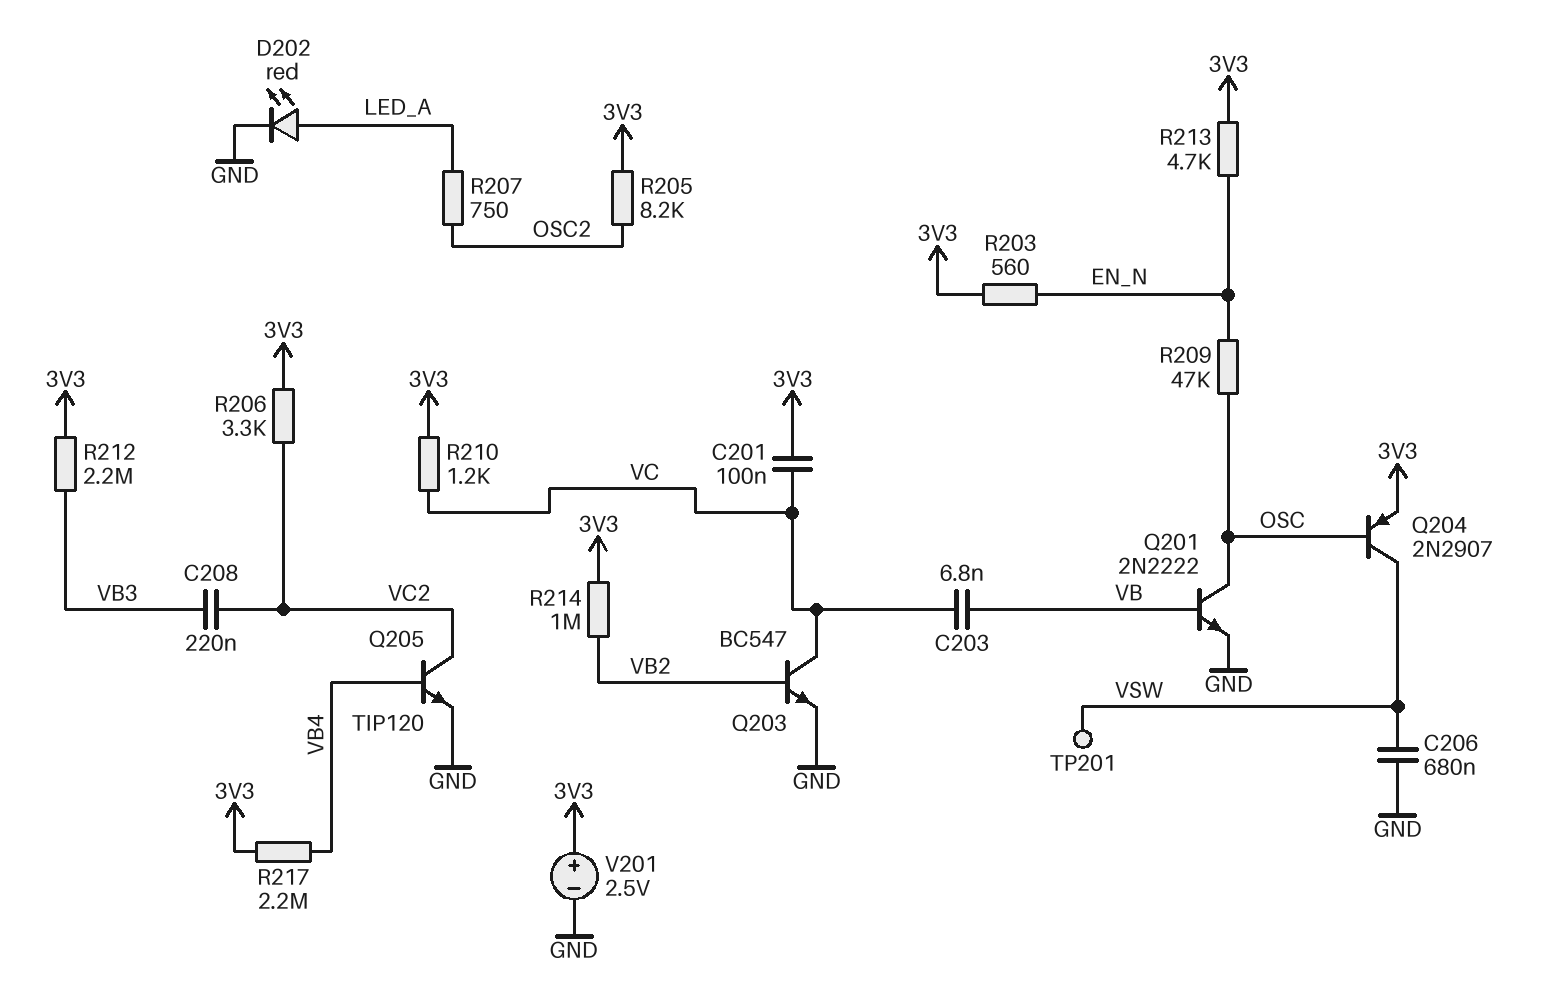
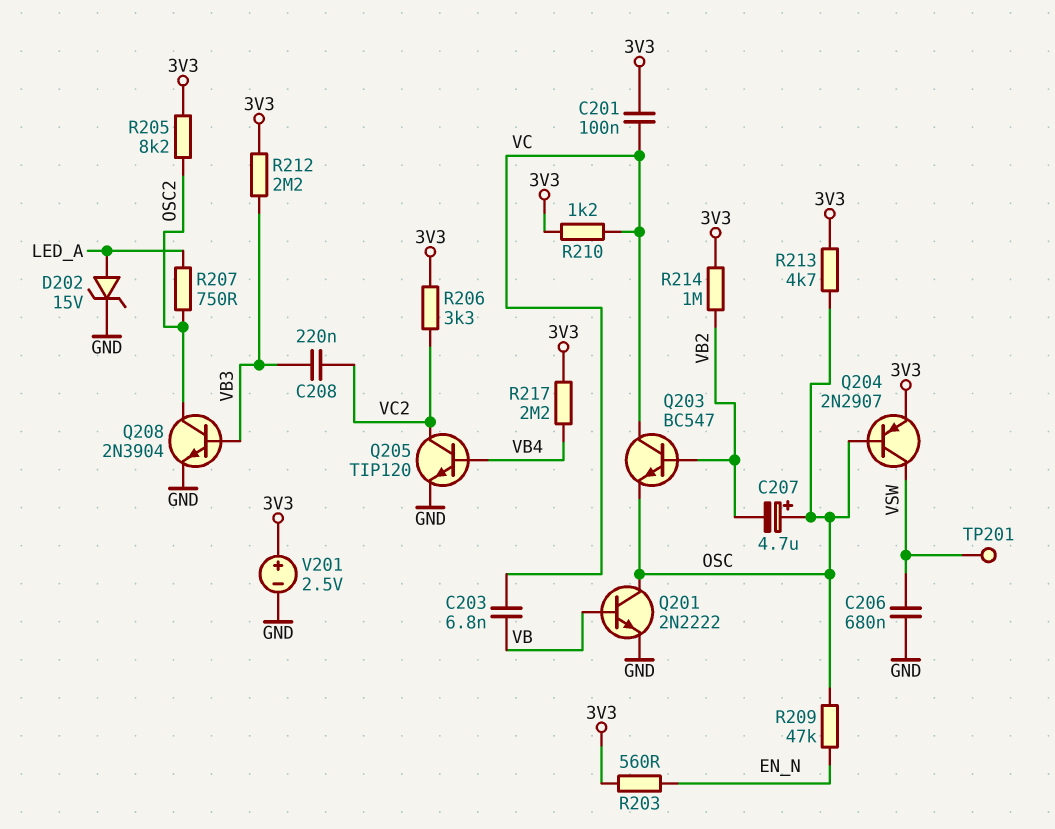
C207: none -> 4.7uF (plus OSC, minus VB2)
D202: LED red (A LED_A, K GND) -> zener 15V (A LED_A, K GND)
Q203: NPN BC547 (B VB2, C VC, E GND) -> NPN BC547 (B VB2, C VC, E OSC)
Q208: none -> NPN 2N3904 (B VB3, C OSC2, E GND)
R213: 4.7k (3V3, EN_N) -> 4.7k (3V3, OSC)

